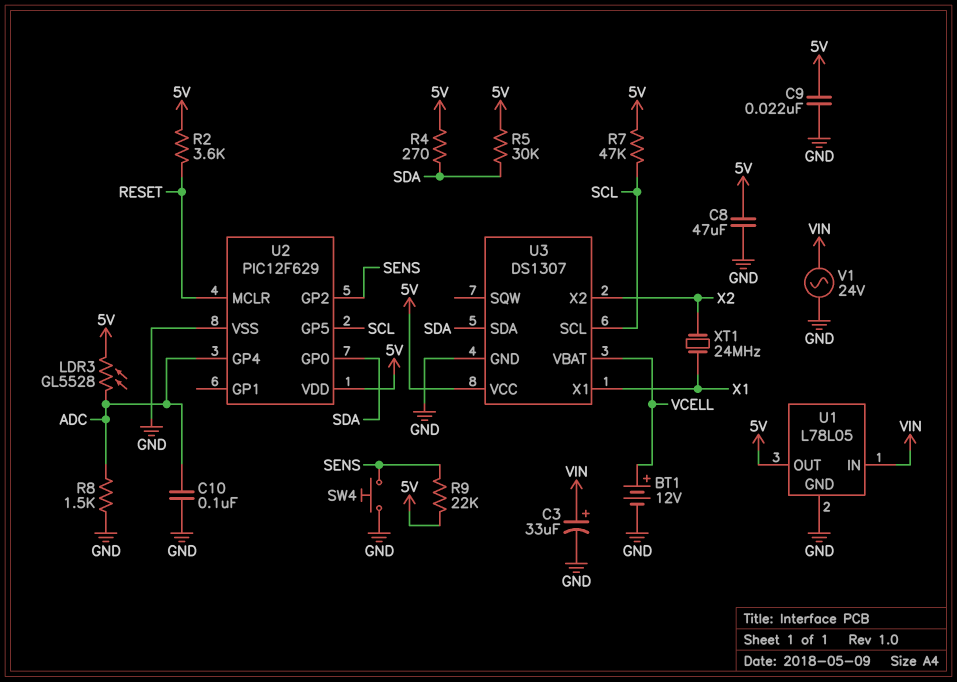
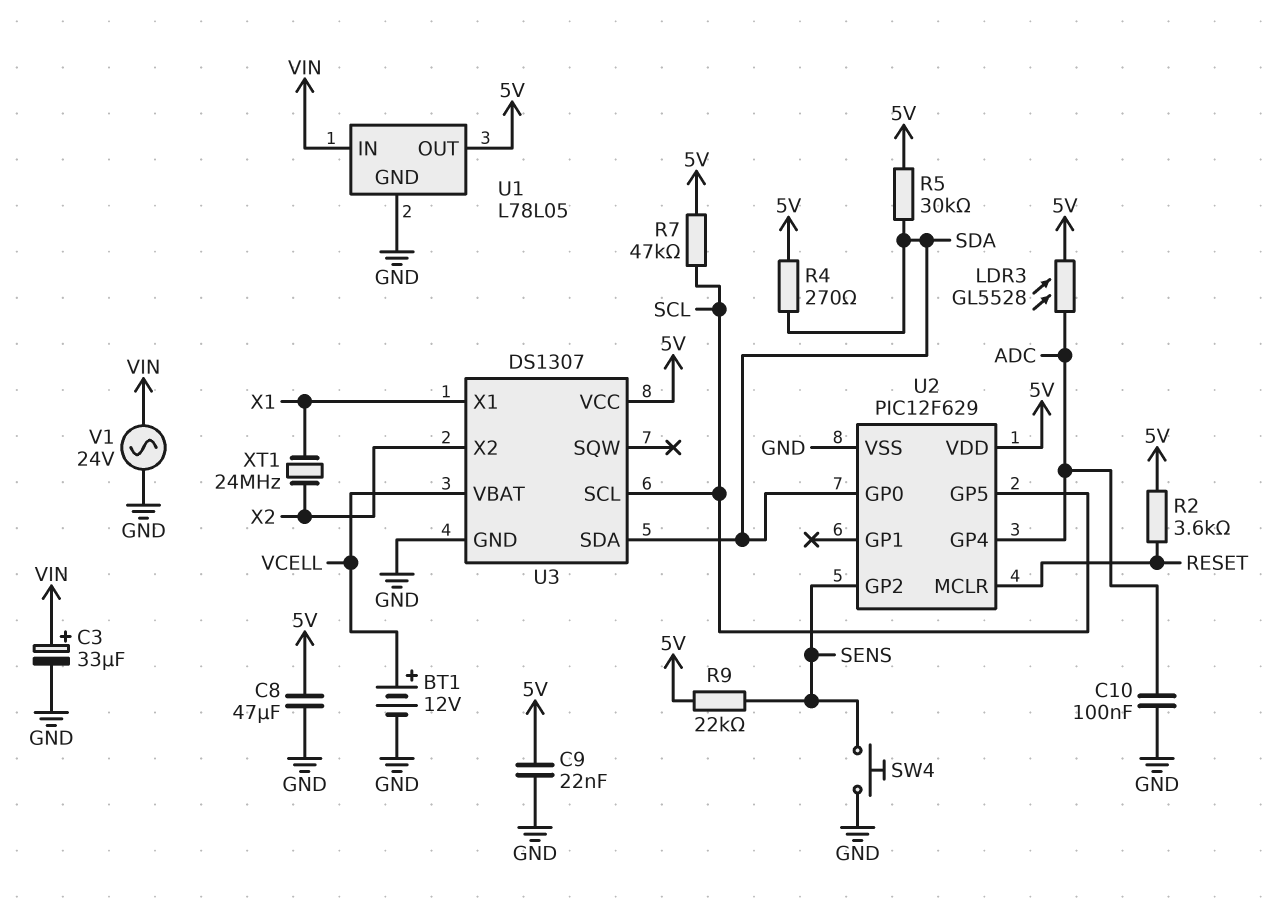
R8: 1.5k (ADC, GND) -> none

